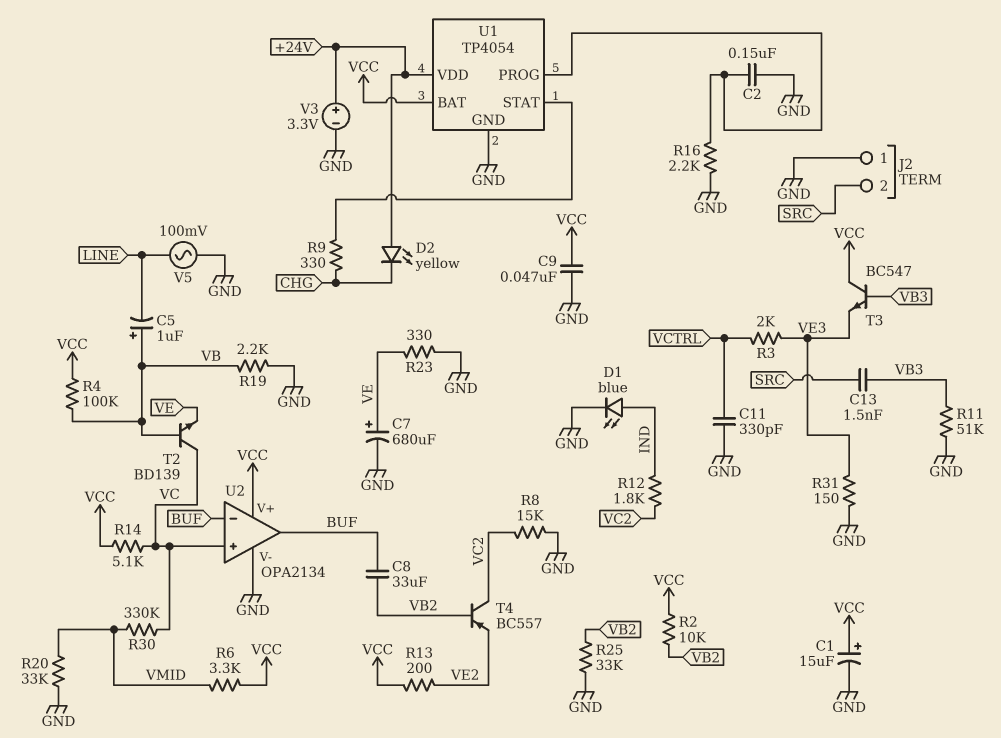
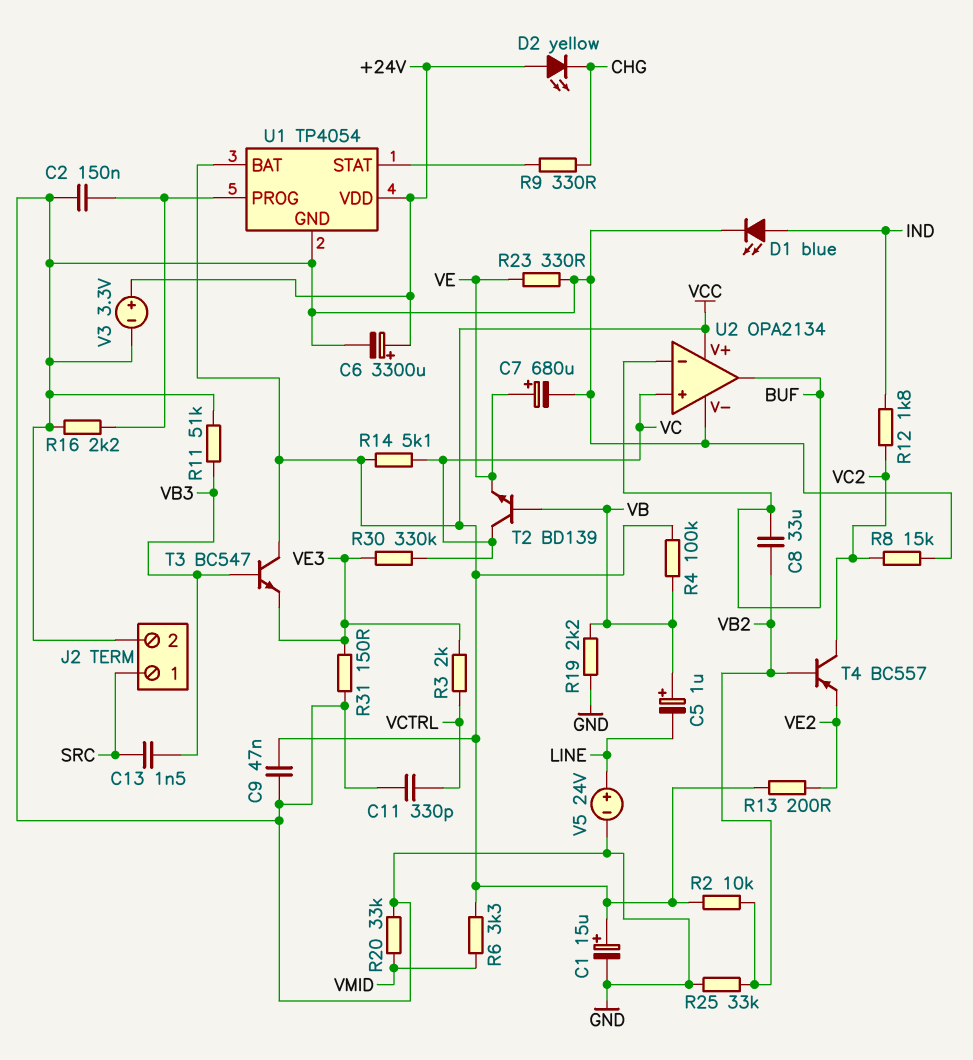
C6: none -> 3300uF (plus +24V, minus GND)
J2 pin 1: GND -> SRC
J2 pin 2: SRC -> GND
R30: 330k (VC, VMID) -> 330k (VC, VE3)
V5: AC 100mV (GND, LINE) -> 24V (plus LINE, minus GND)

